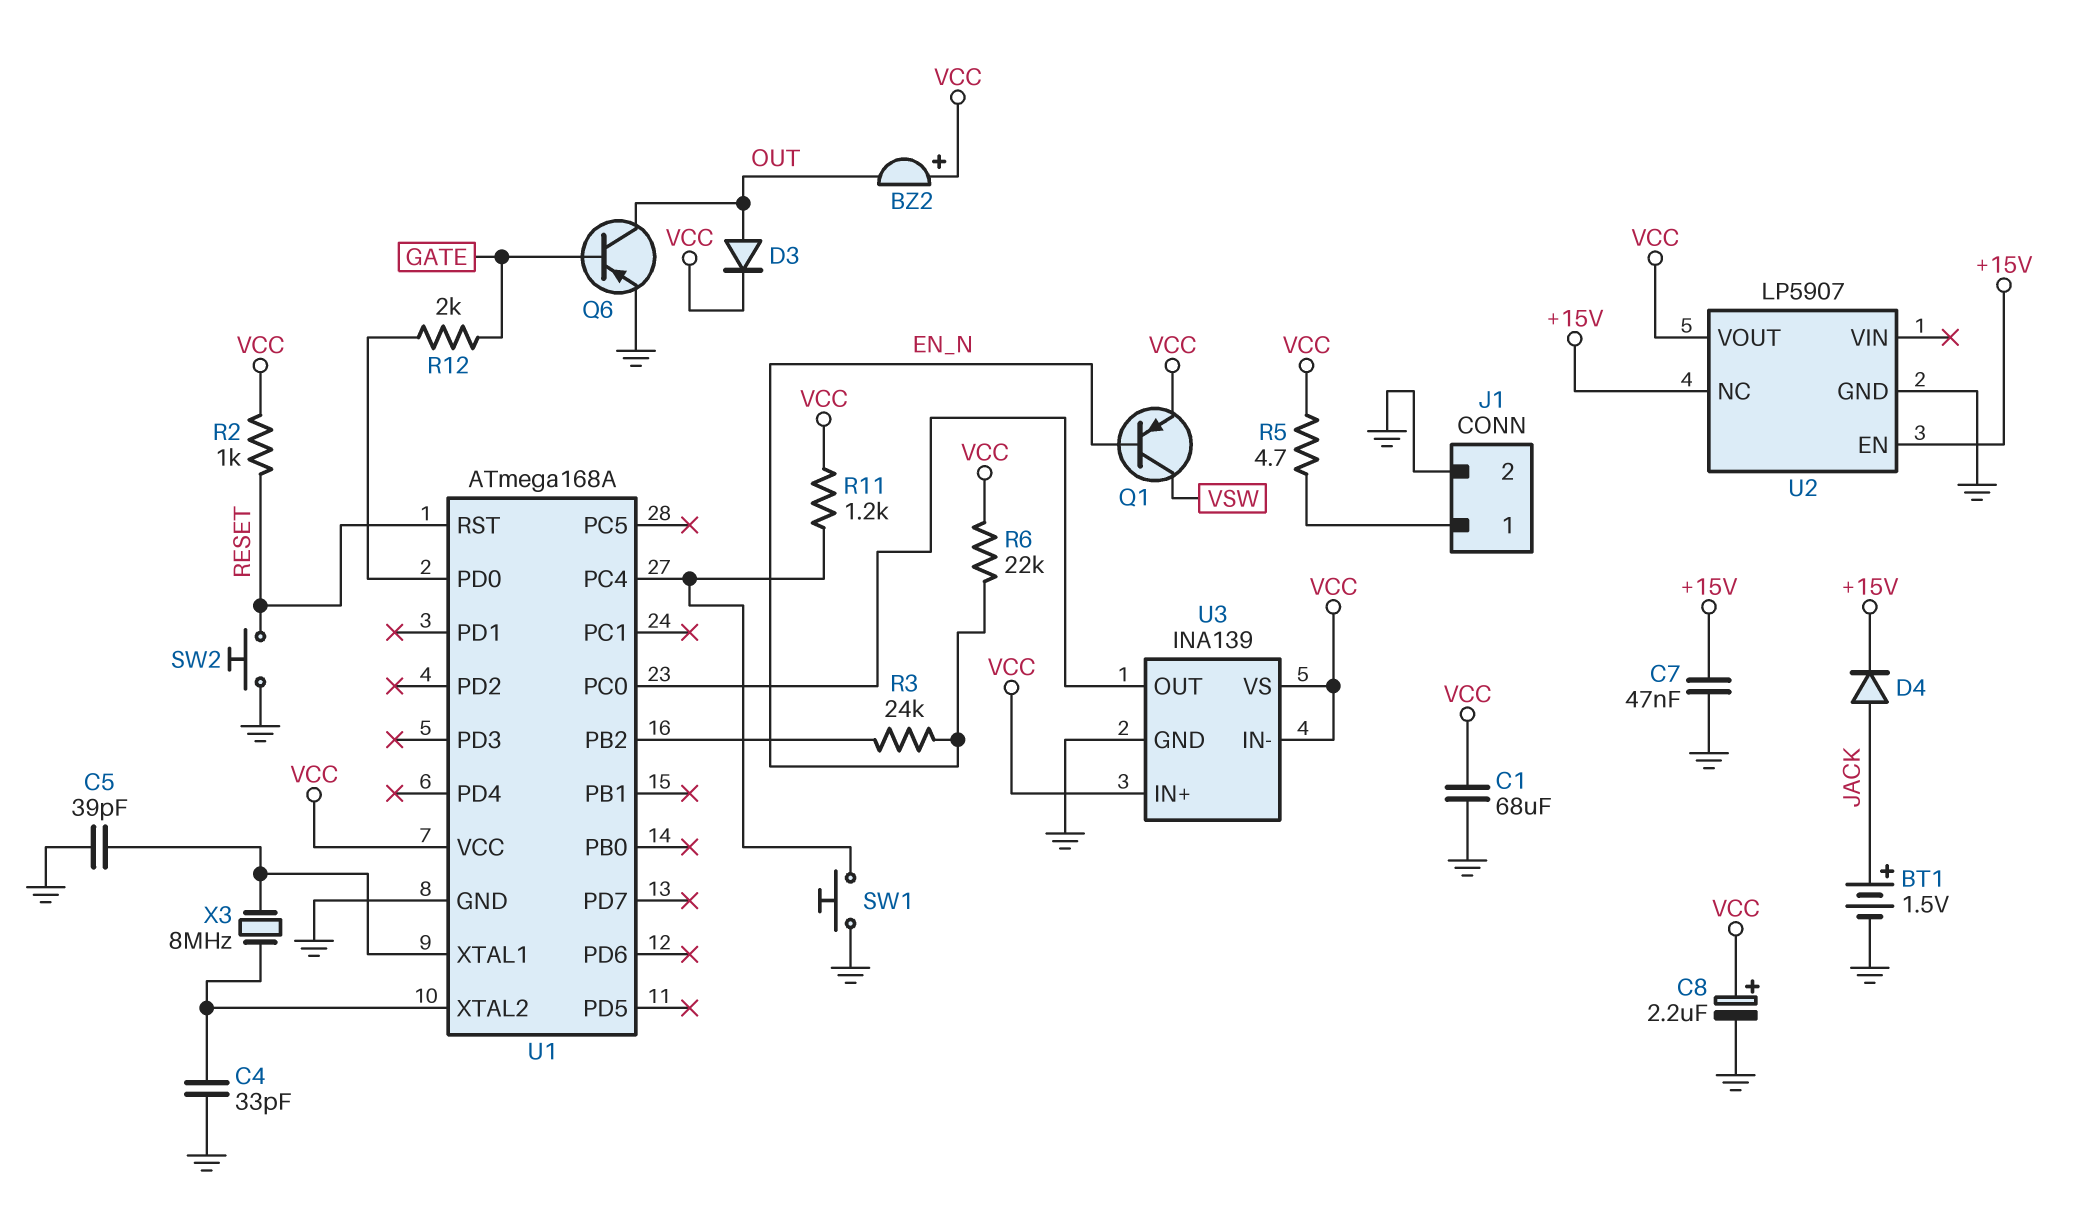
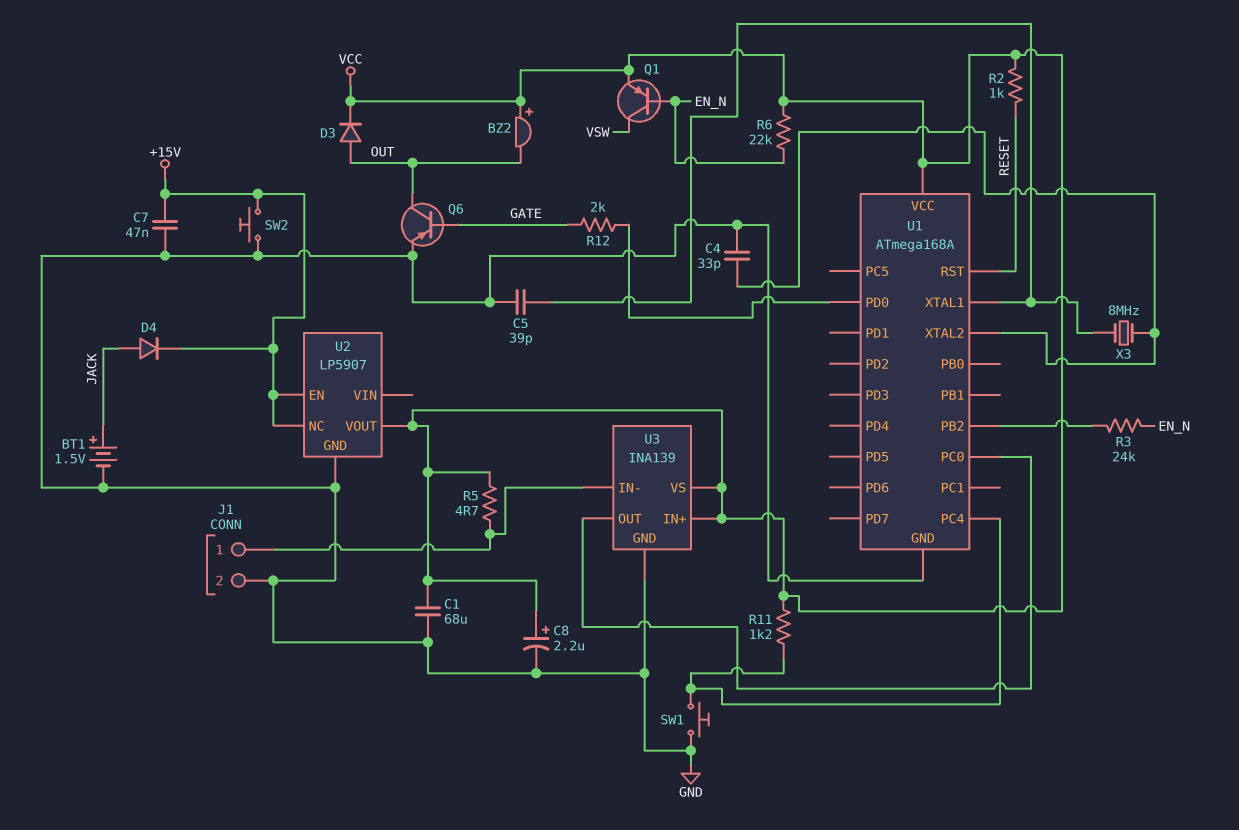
SW2: button (GND, RESET) -> button (+15V, GND)
U3 pin IN-: VCC -> J1/1

